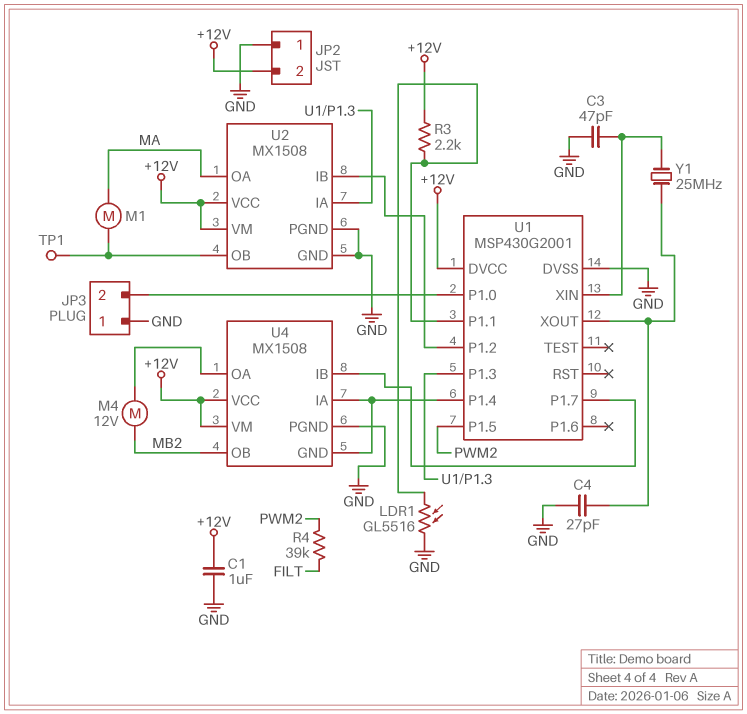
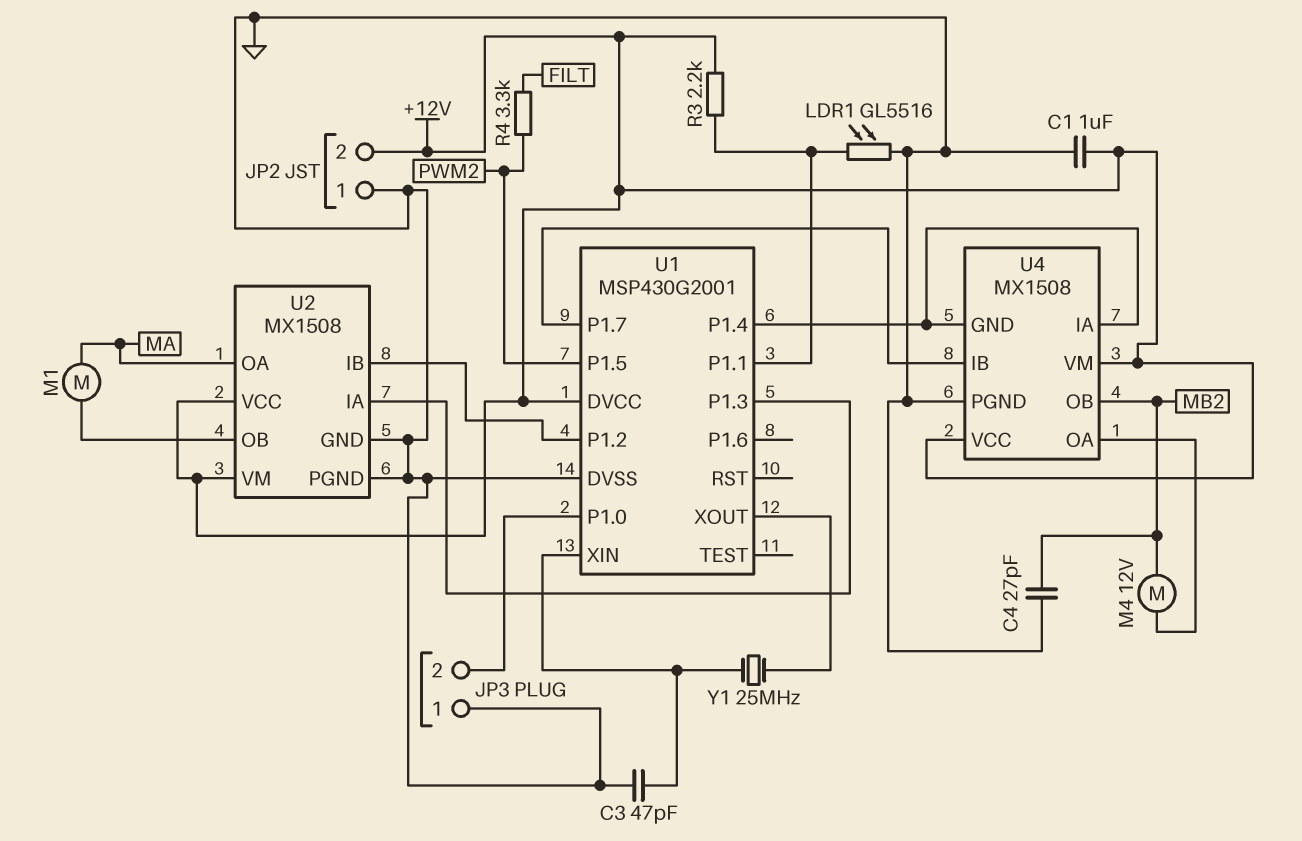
C4: 27pF (GND, U1/XOUT) -> 27pF (GND, MB2)
R4: 39k (FILT, PWM2) -> 3.3k (FILT, PWM2)
TP1: test point (U2/OB) -> none

